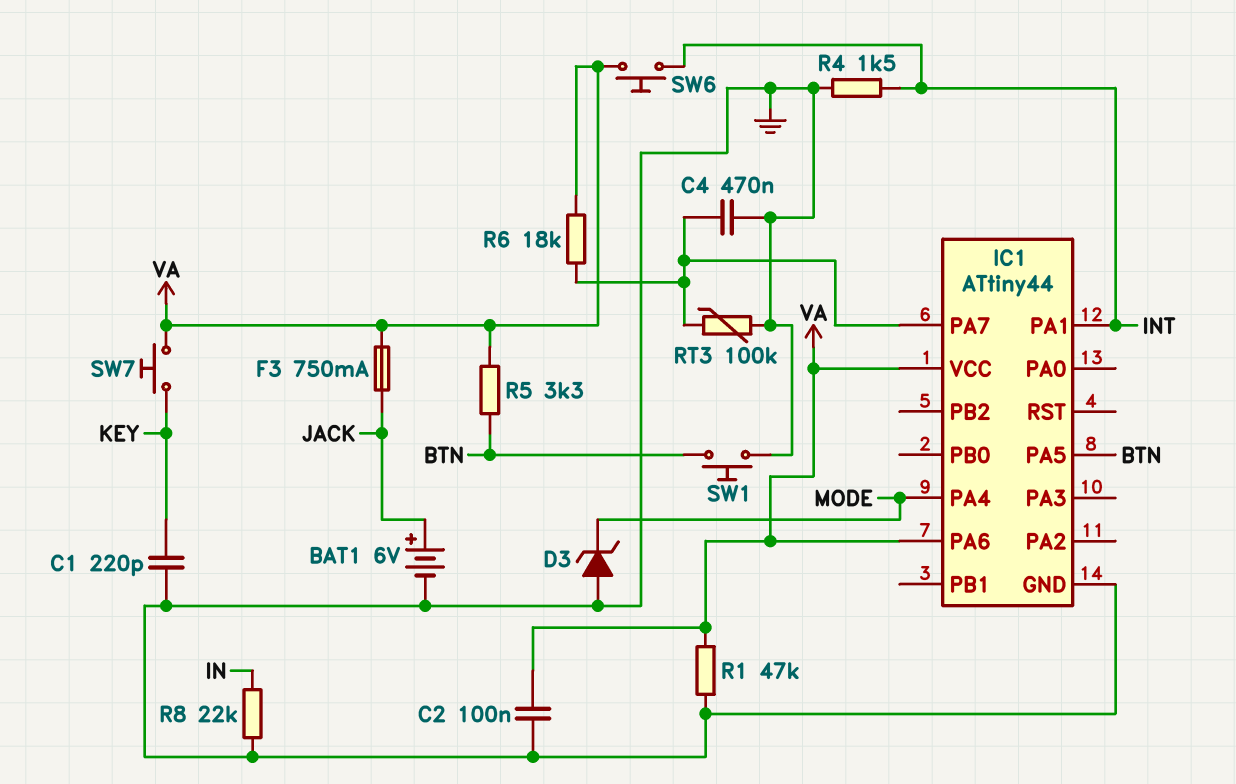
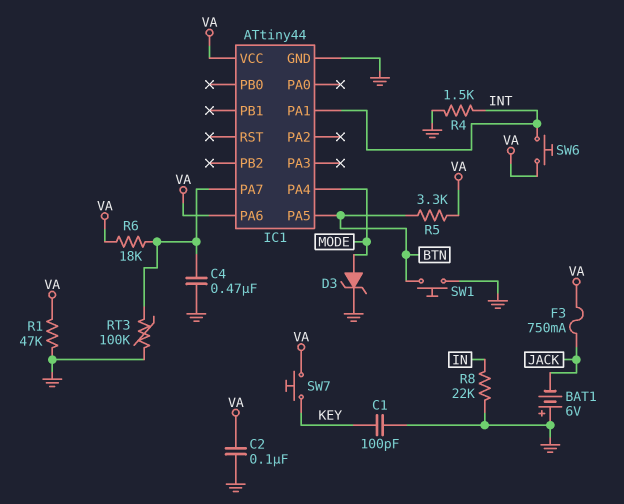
BAT1: 6V (plus JACK, minus GND) -> 6V (plus GND, minus JACK)
C1: 220pF (GND, KEY) -> 100pF (GND, KEY)
D3: zener (A GND, K MODE) -> zener (A MODE, K GND)

